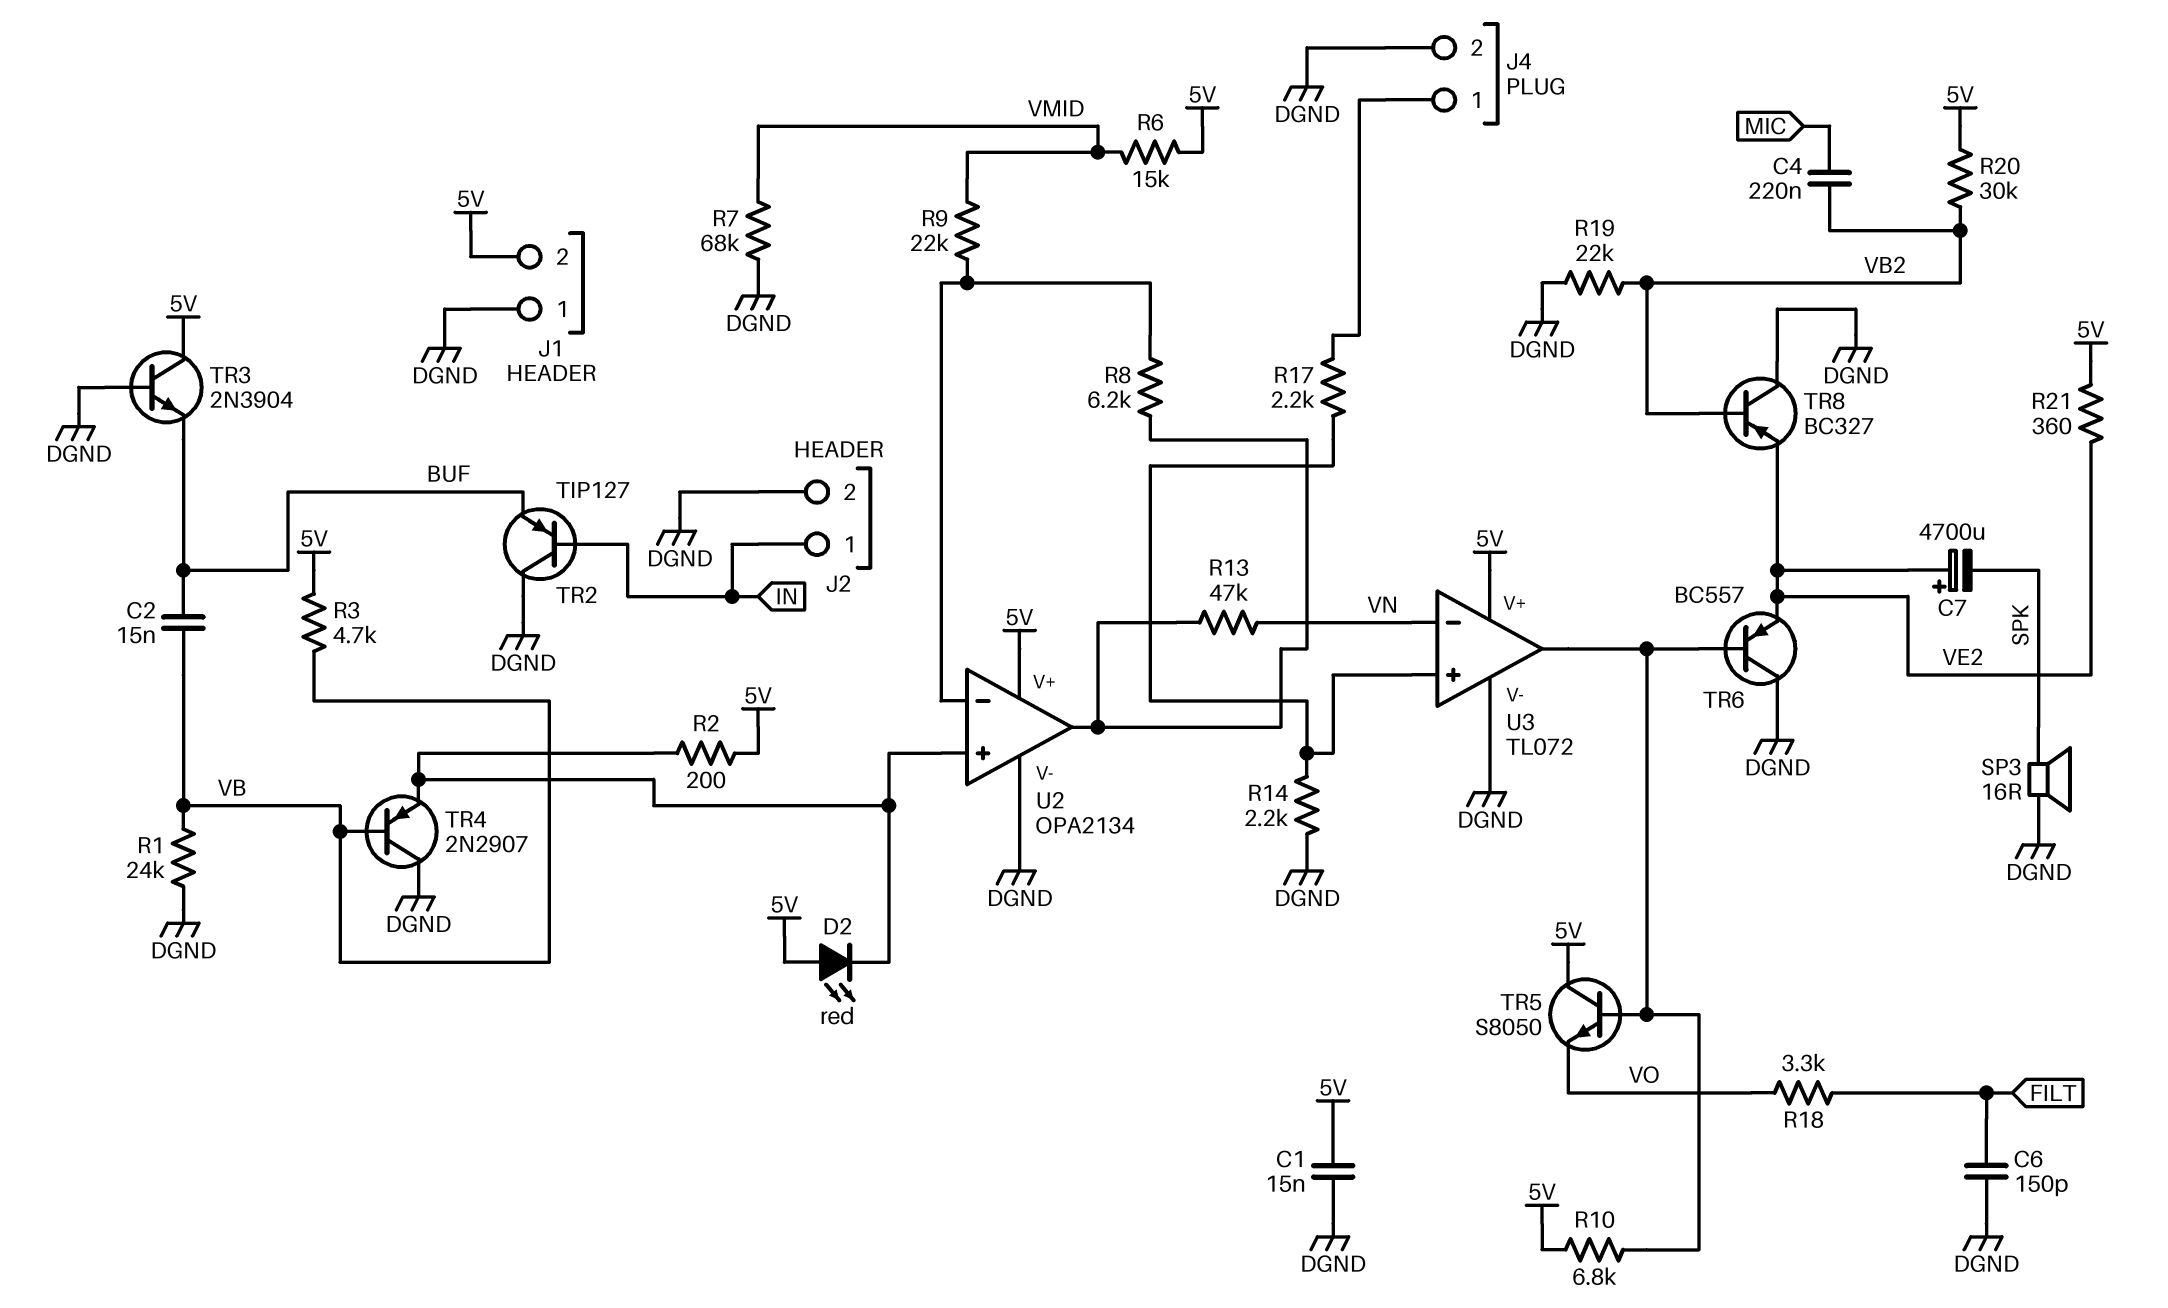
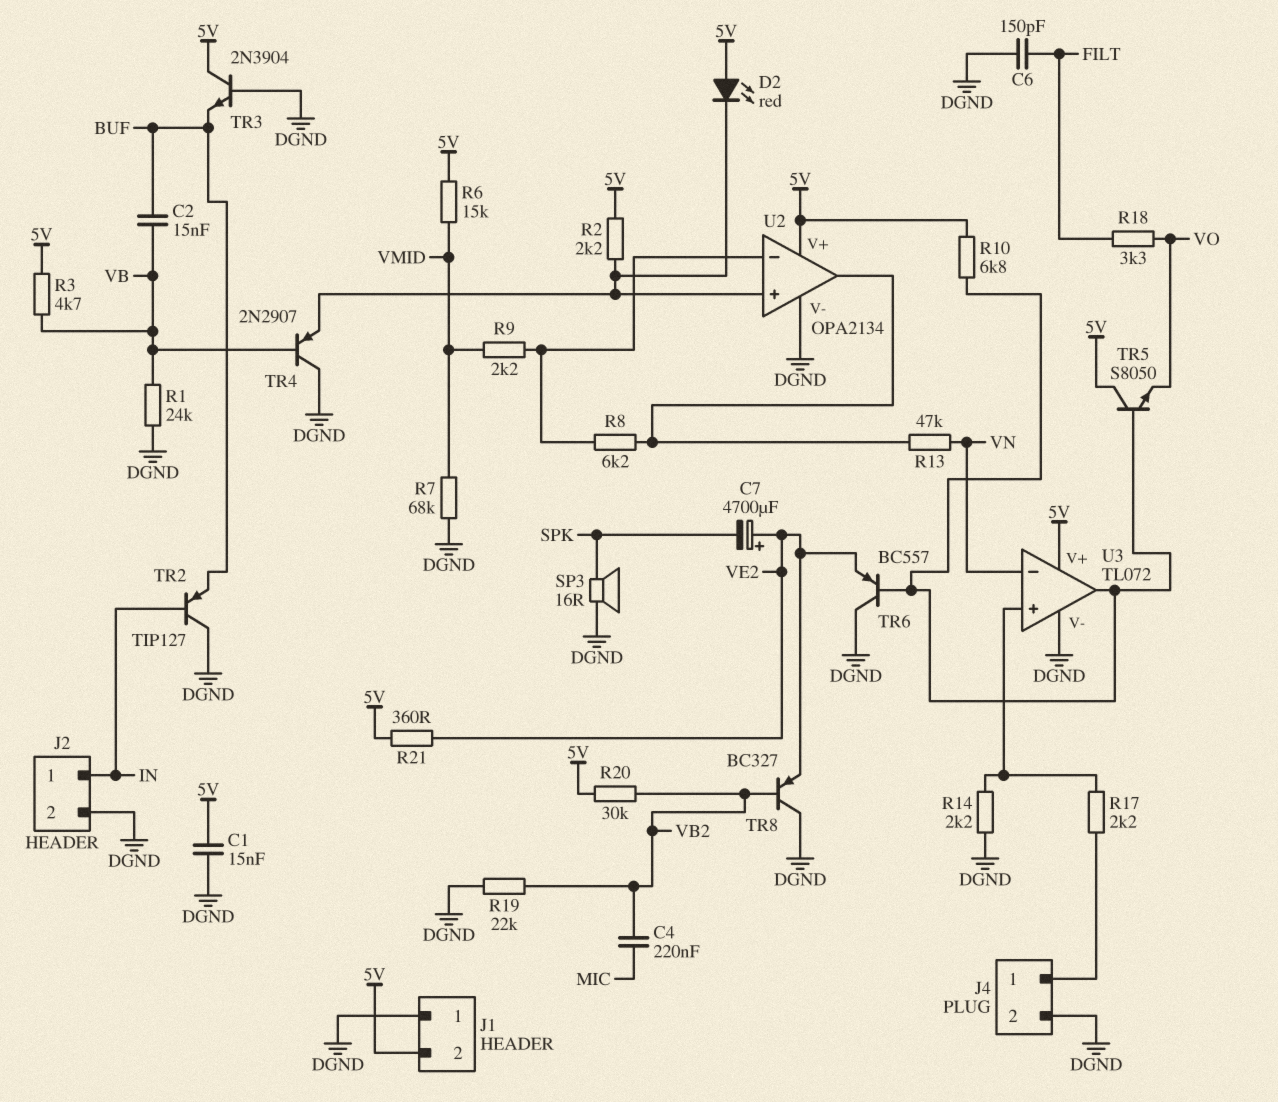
R2: 200 (5V, U2/in+) -> 2.2k (5V, U2/in+)
R9: 22k (U2/in-, VMID) -> 2.2k (U2/in-, VMID)

